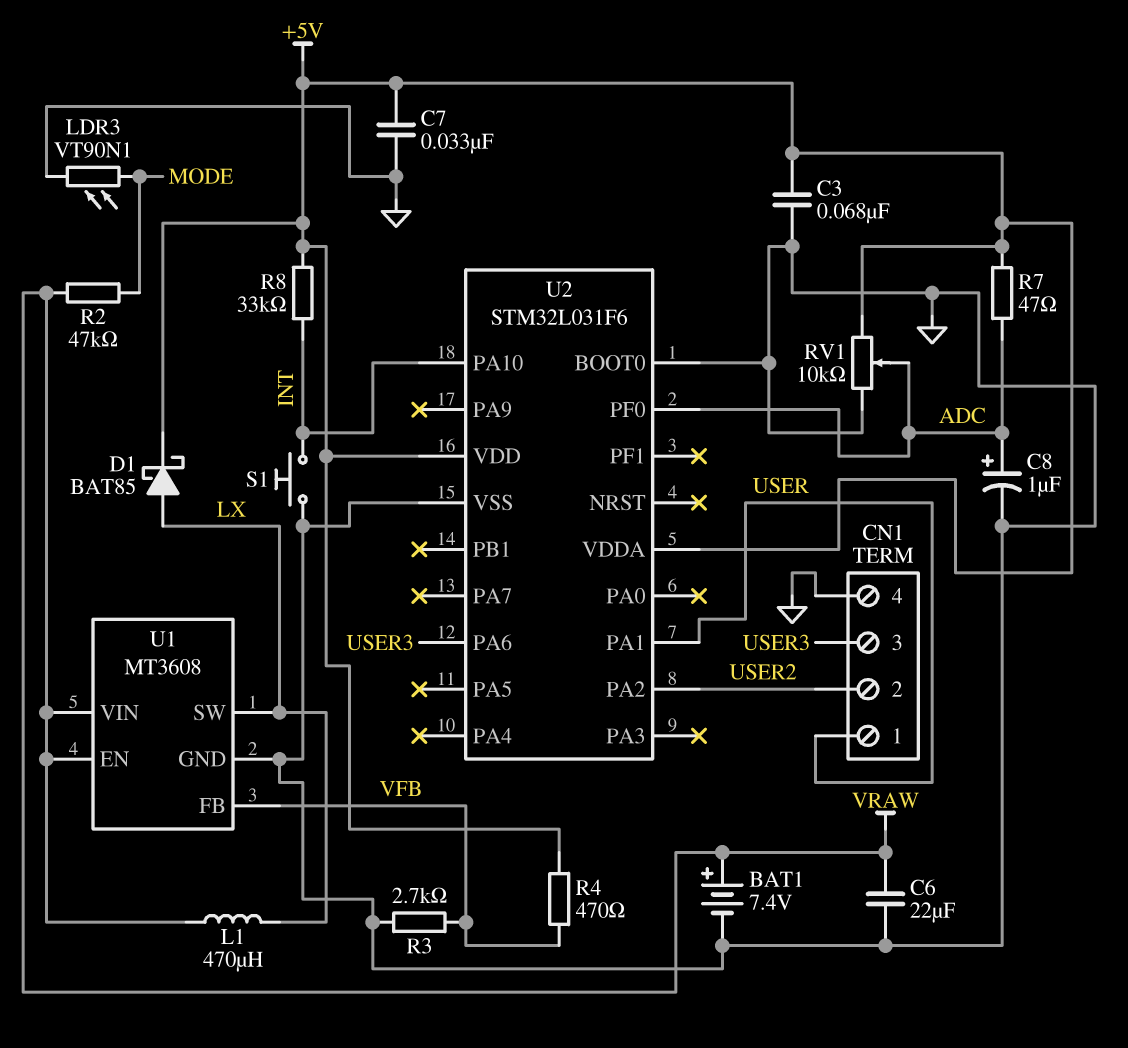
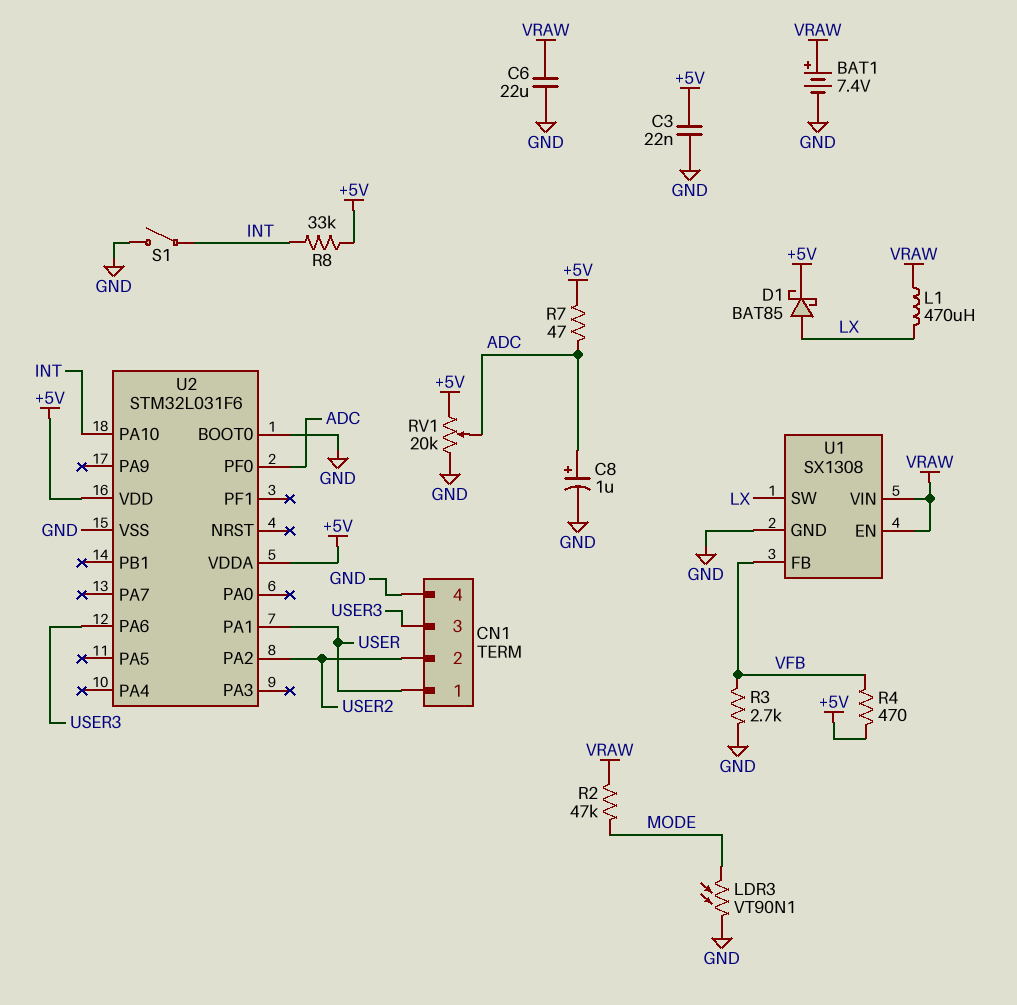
C3: 68nF (+5V, GND) -> 22nF (+5V, GND)
C7: 33nF (+5V, GND) -> none
RV1: 10k (+5V, GND, wiper ADC) -> 20k (+5V, GND, wiper ADC)
S1: button (GND, INT) -> switch (GND, INT)
U1: MT3608 -> SX1308

